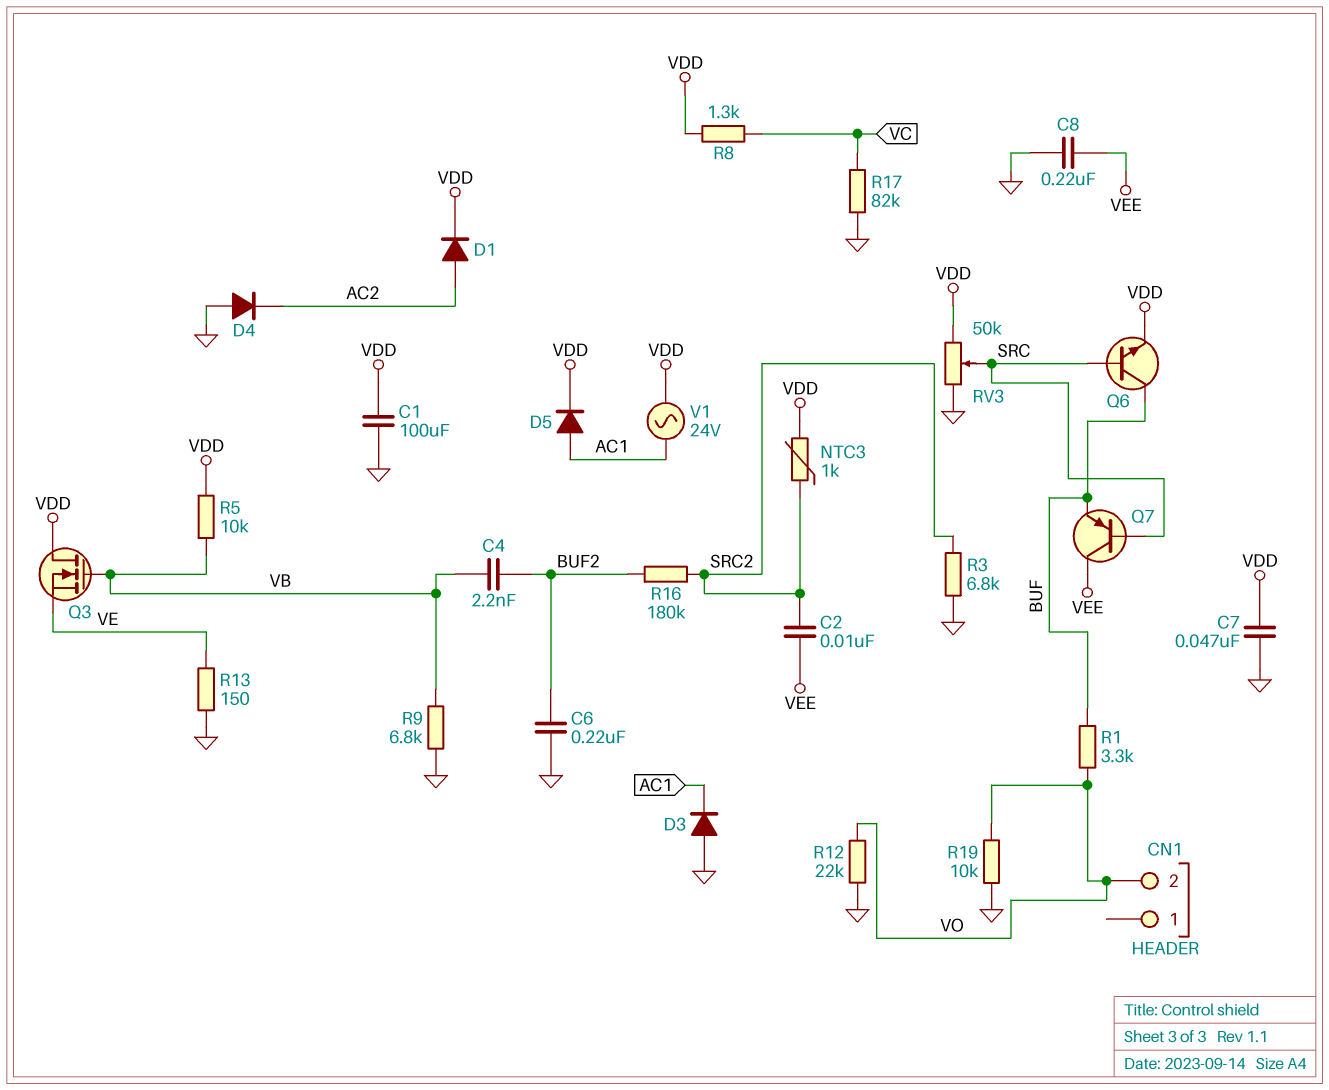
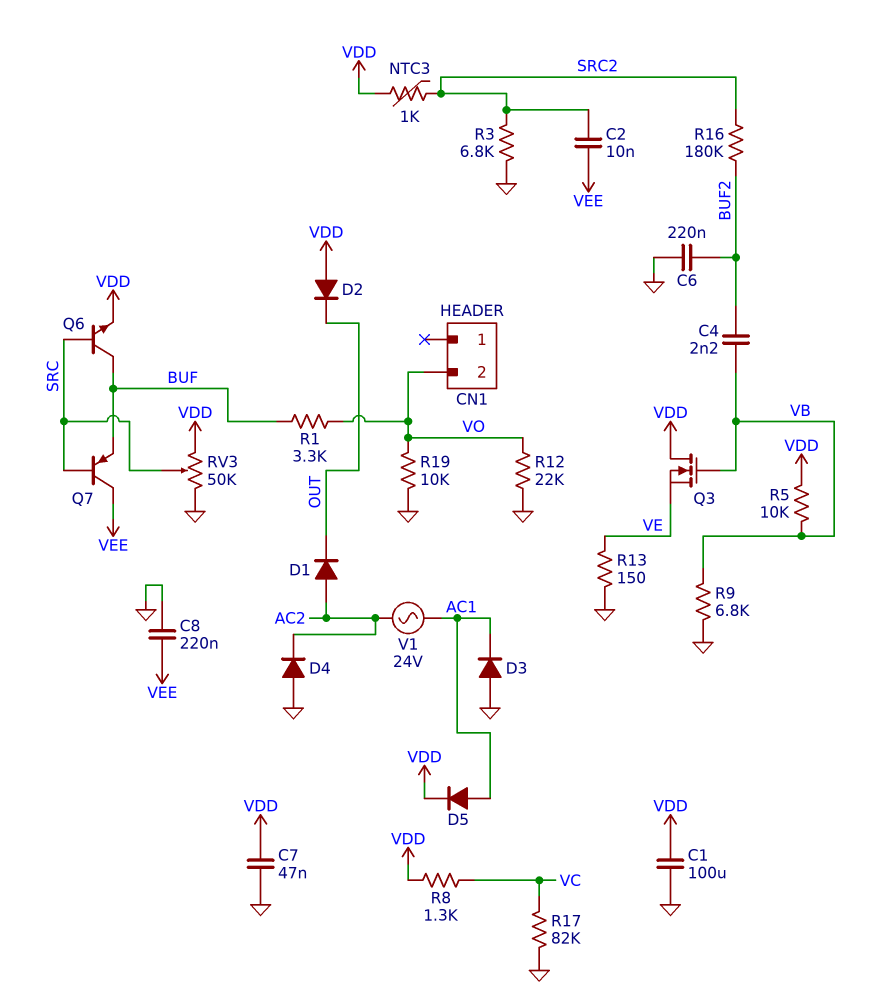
D1: diode (A AC2, K VDD) -> diode (A AC2, K OUT)
D2: none -> diode (A VDD, K OUT)
V1: AC 24V (AC1, VDD) -> AC 24V (AC1, AC2)

